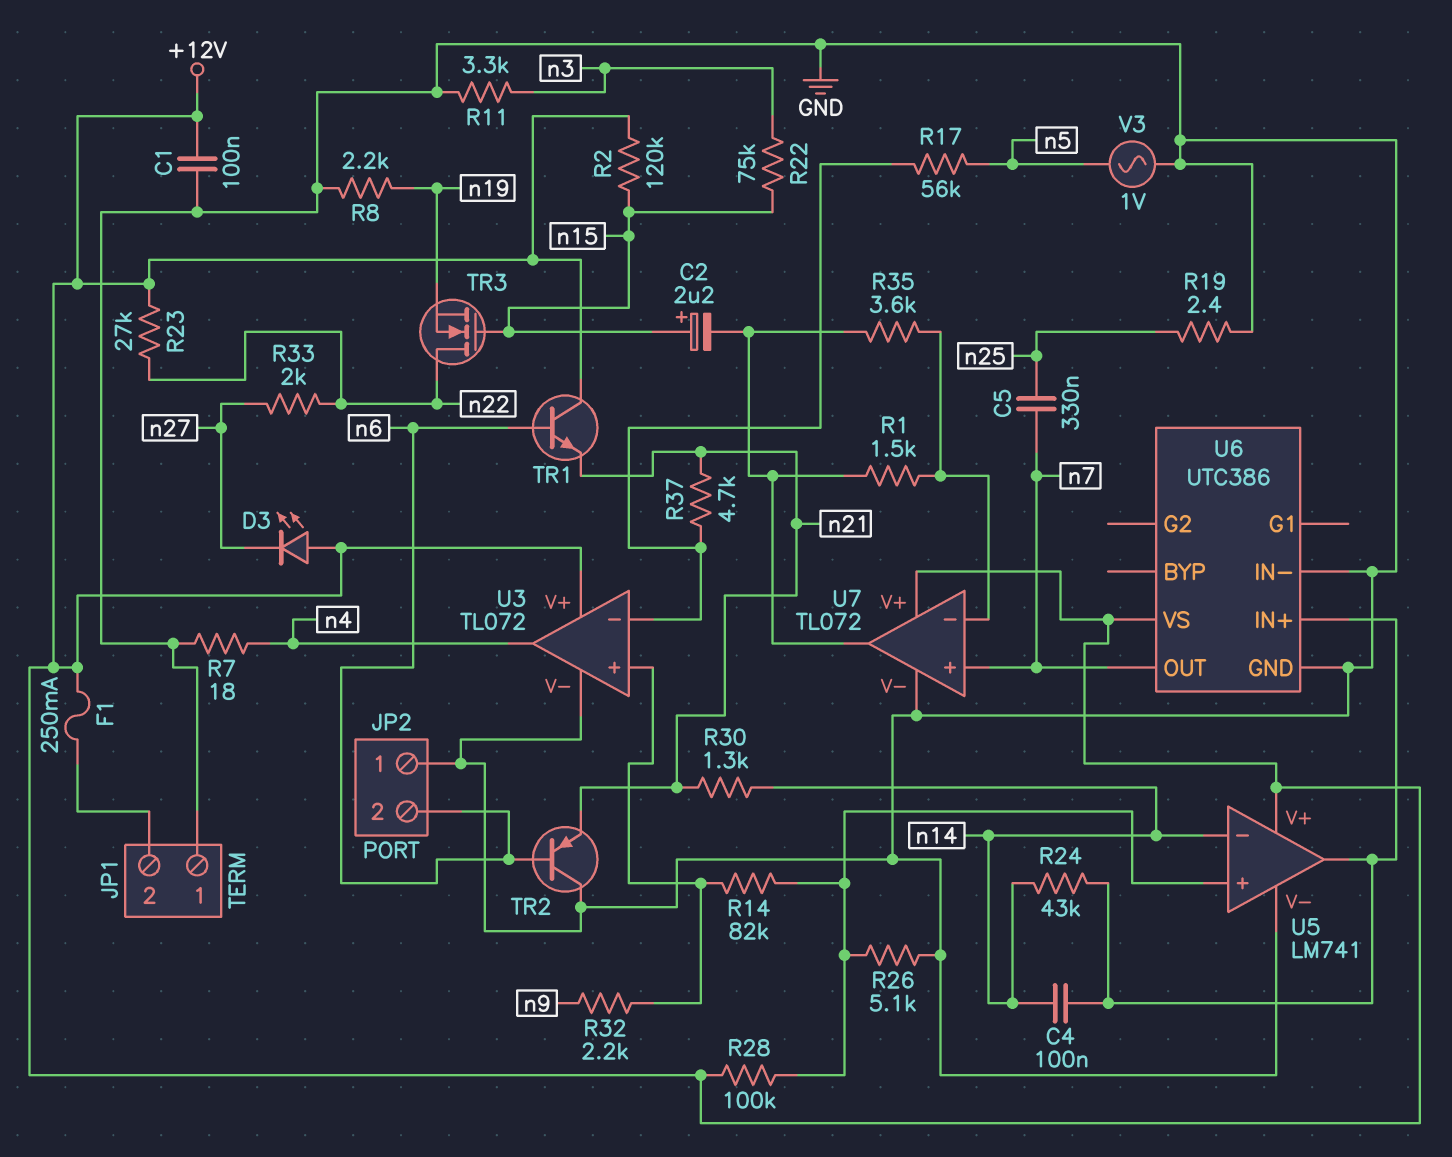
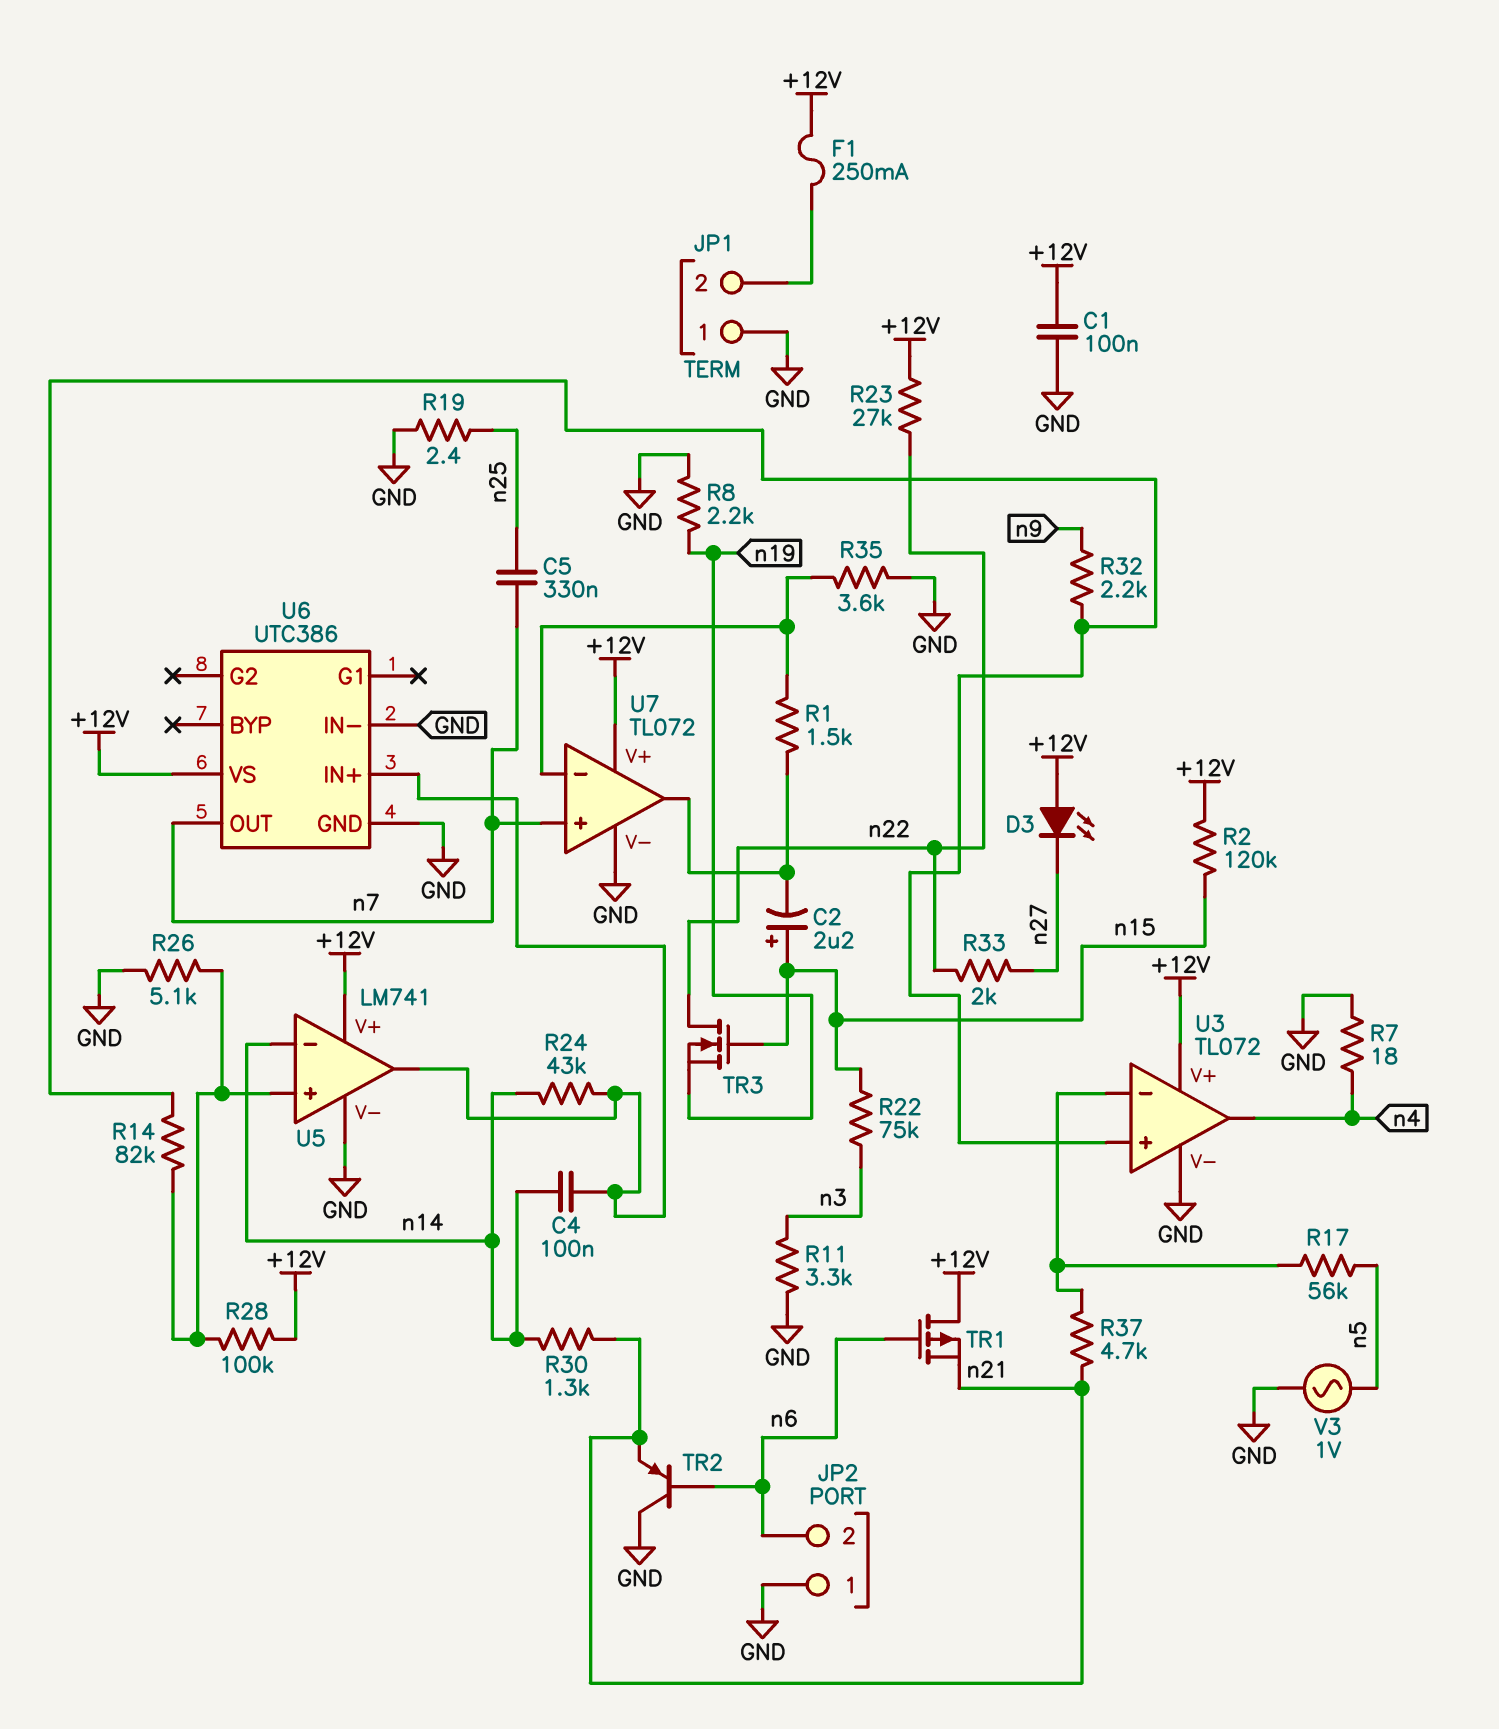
R35: 3.6k (U7/in-, U7/out) -> 3.6k (GND, U7/in-)
TR1: NPN (B n6, C +12V, E n21) -> PMOS (G n6, D +12V, S n21)

